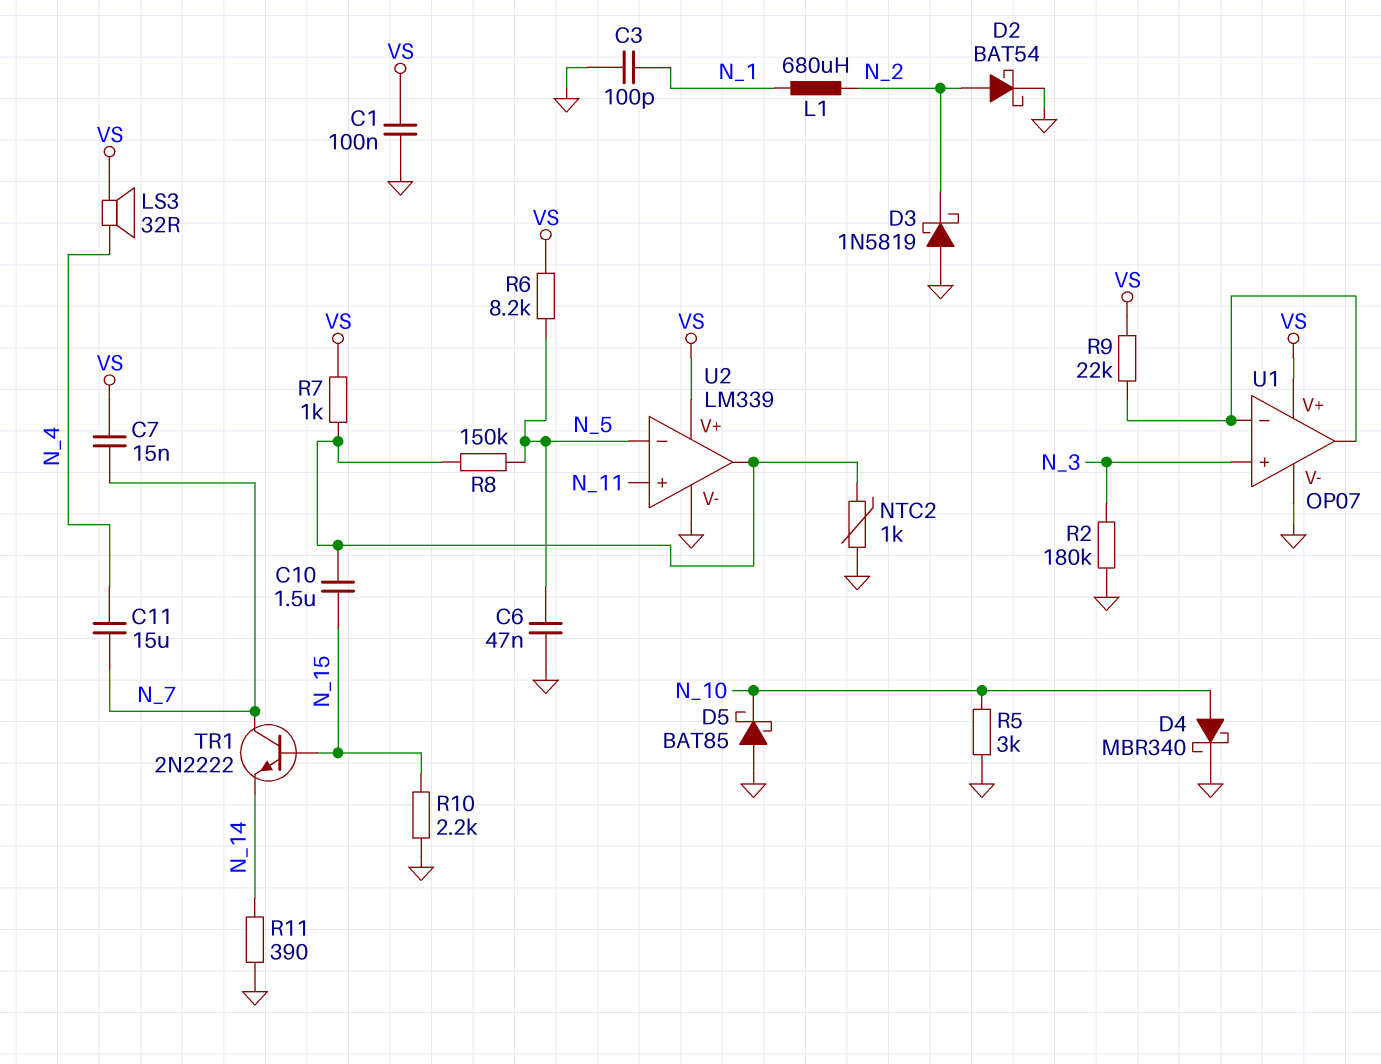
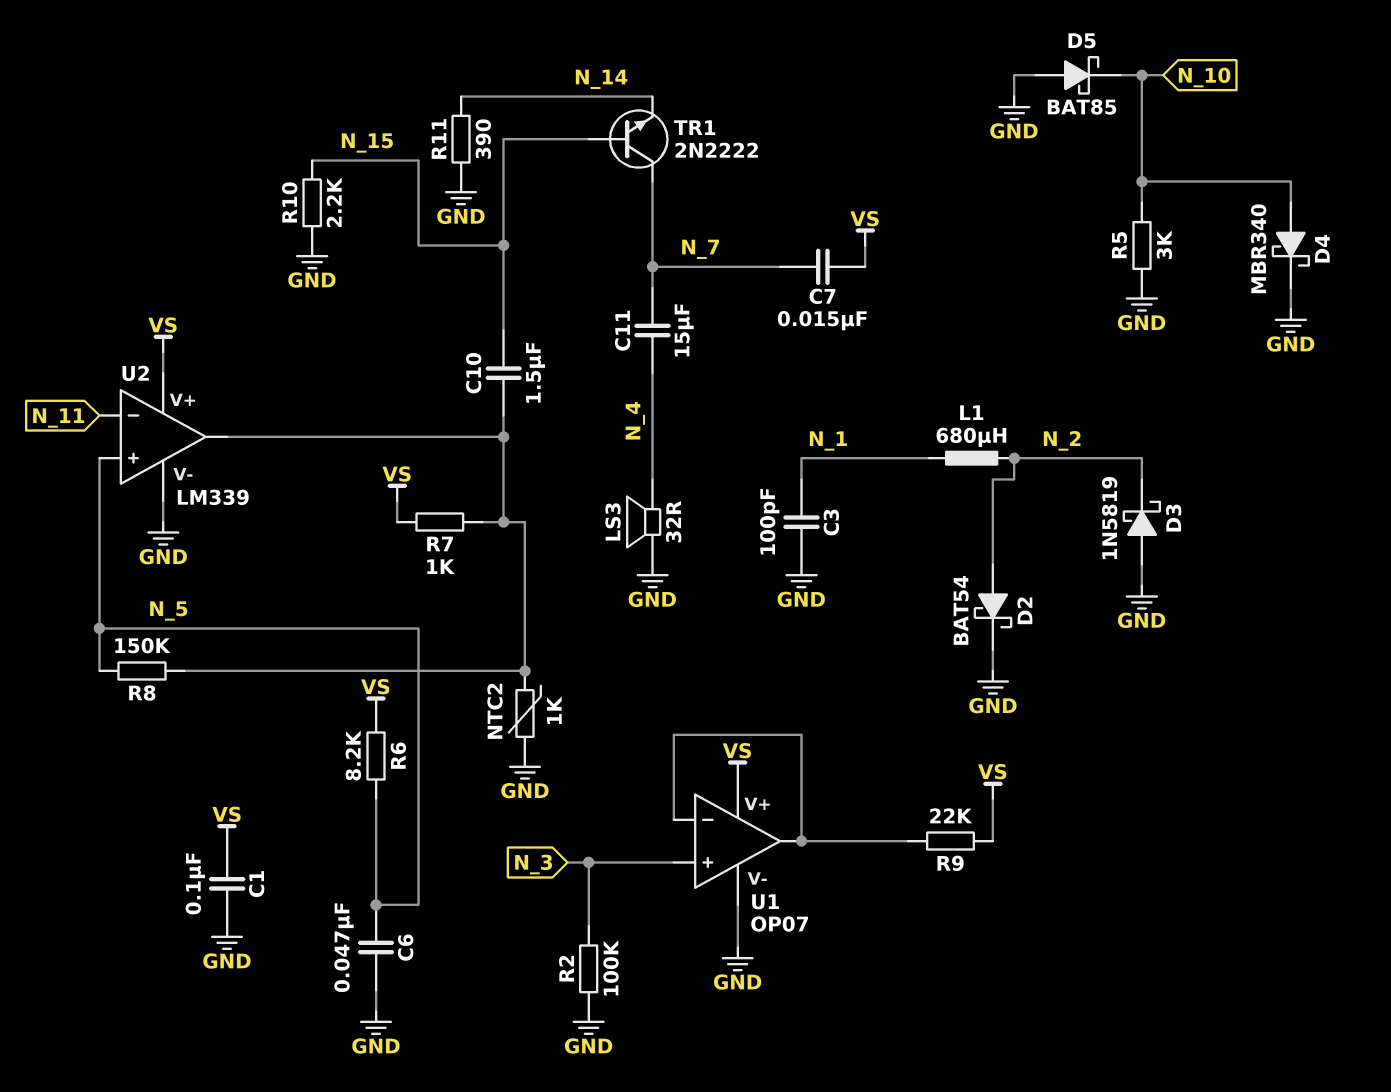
LS3: speaker 32R (N_4, VS) -> speaker 32R (GND, N_4)
R2: 180k (GND, N_3) -> 100k (GND, N_3)
U2 pin in+: N_11 -> N_5
U2 pin in-: N_5 -> N_11

